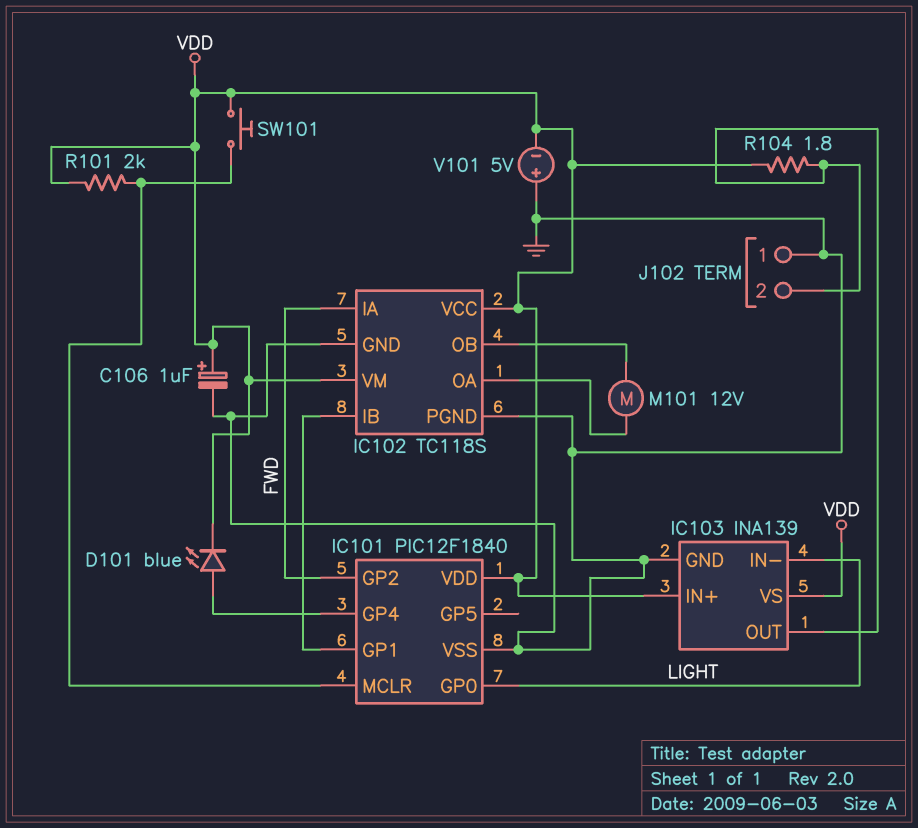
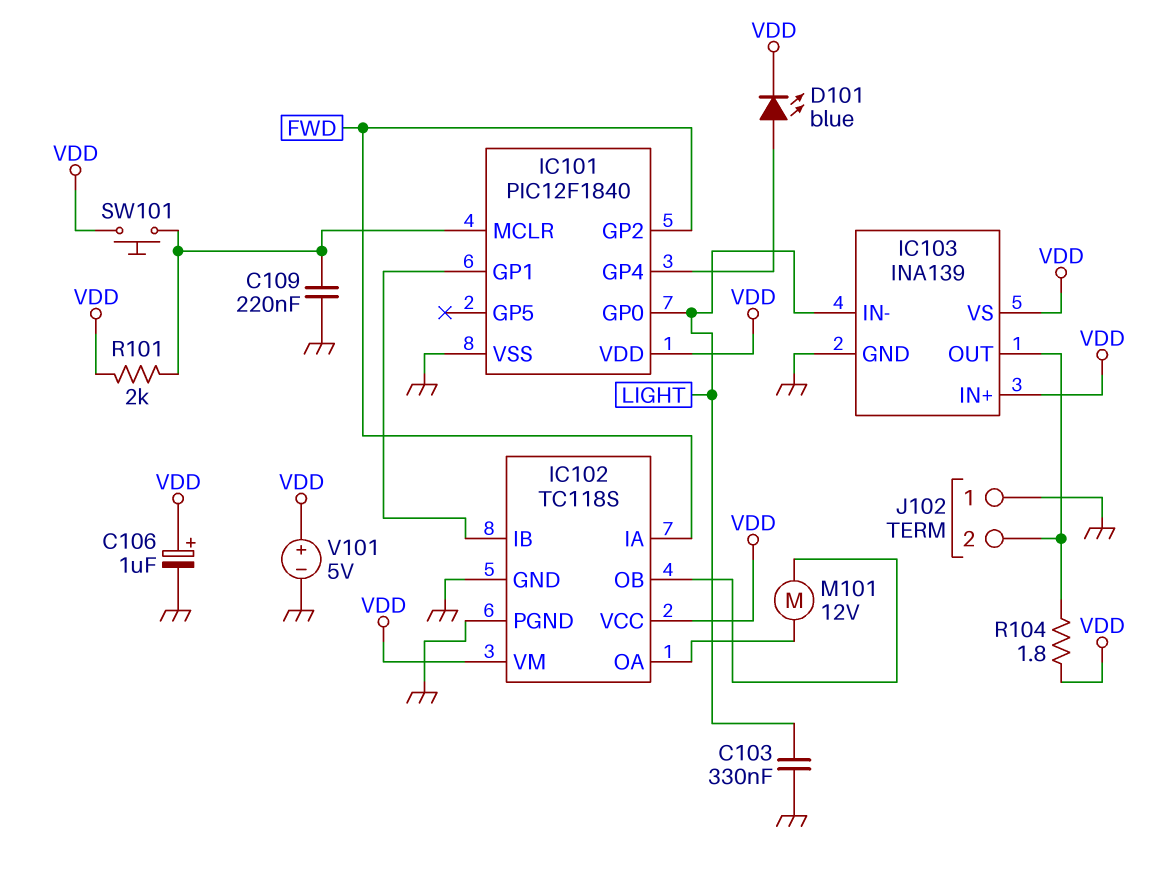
C103: none -> 330nF (GND, LIGHT)
C109: none -> 220nF (GND, IC101/MCLR)
V101: 5V (plus GND, minus VDD) -> 5V (plus VDD, minus GND)

